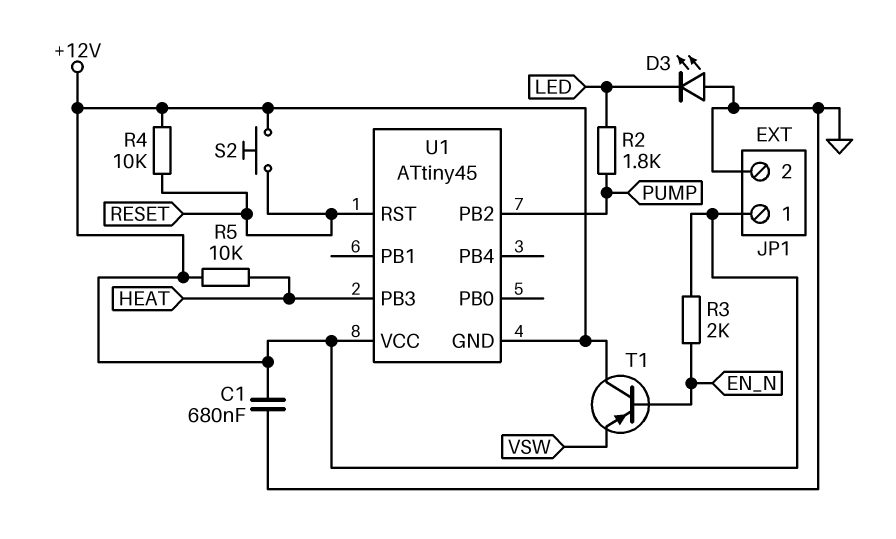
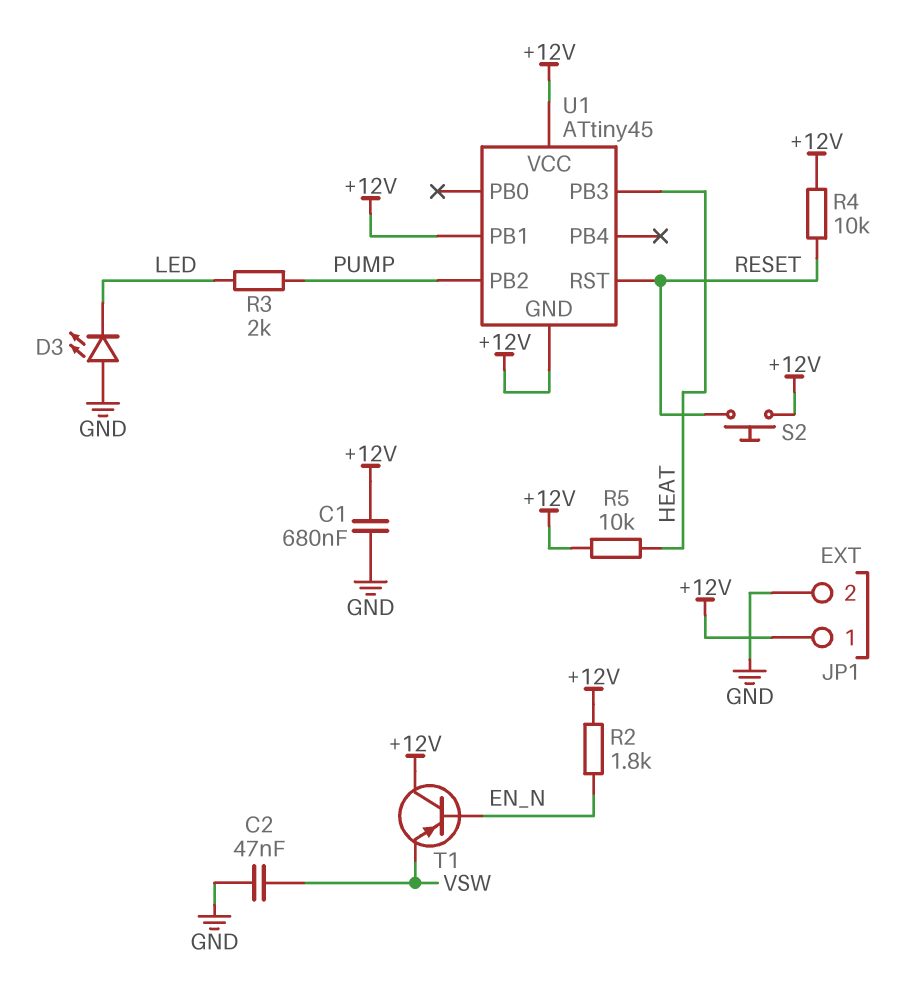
C2: none -> 47nF (GND, VSW)
R2: 1.8k (LED, PUMP) -> 1.8k (+12V, EN_N)
R3: 2k (+12V, EN_N) -> 2k (LED, PUMP)
U1 pin PB1: none -> +12V

